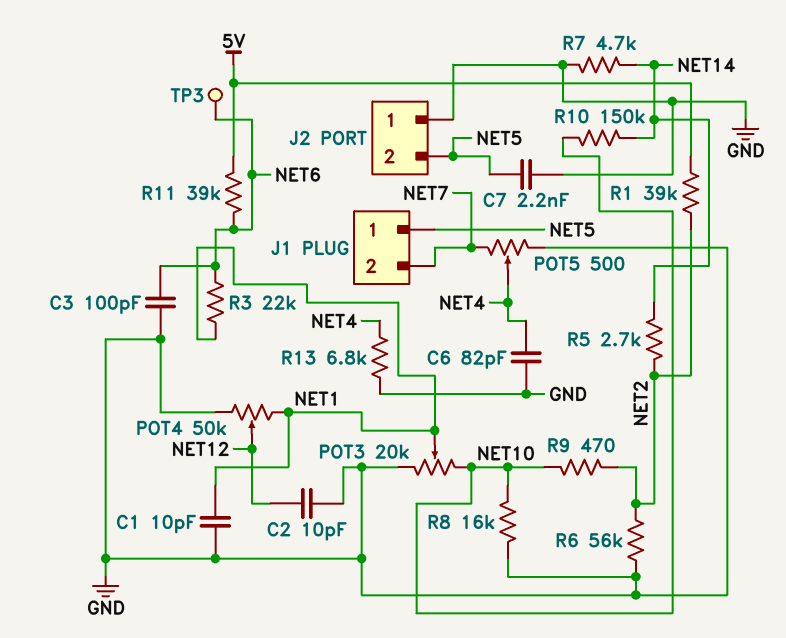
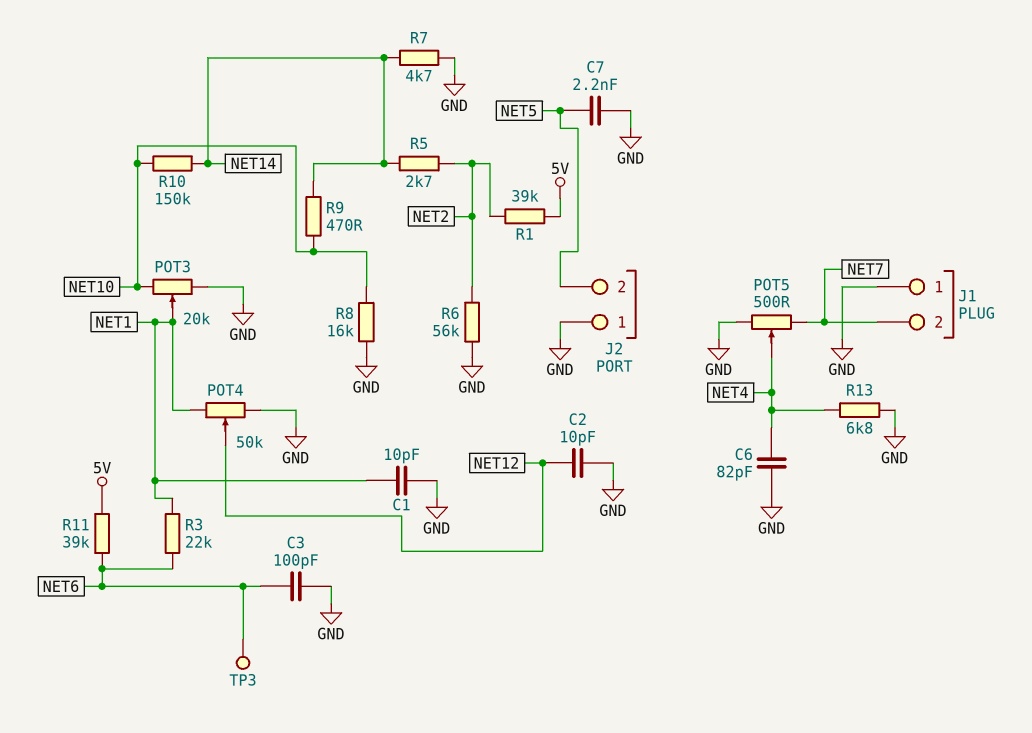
J1 pin 1: NET5 -> GND
R9: 470 (NET2, NET10) -> 470 (NET10, NET14)

